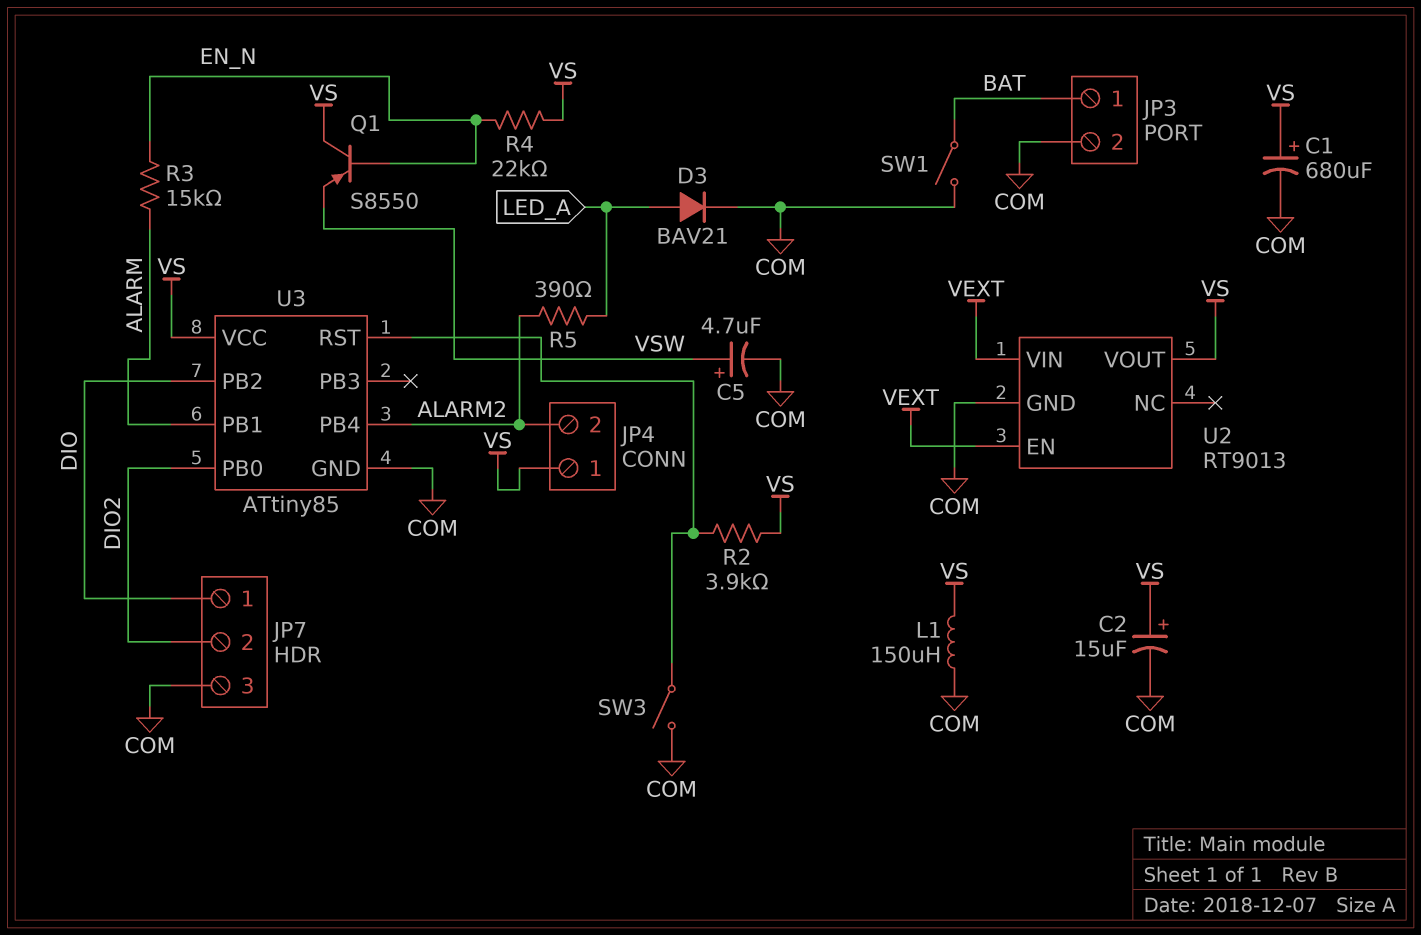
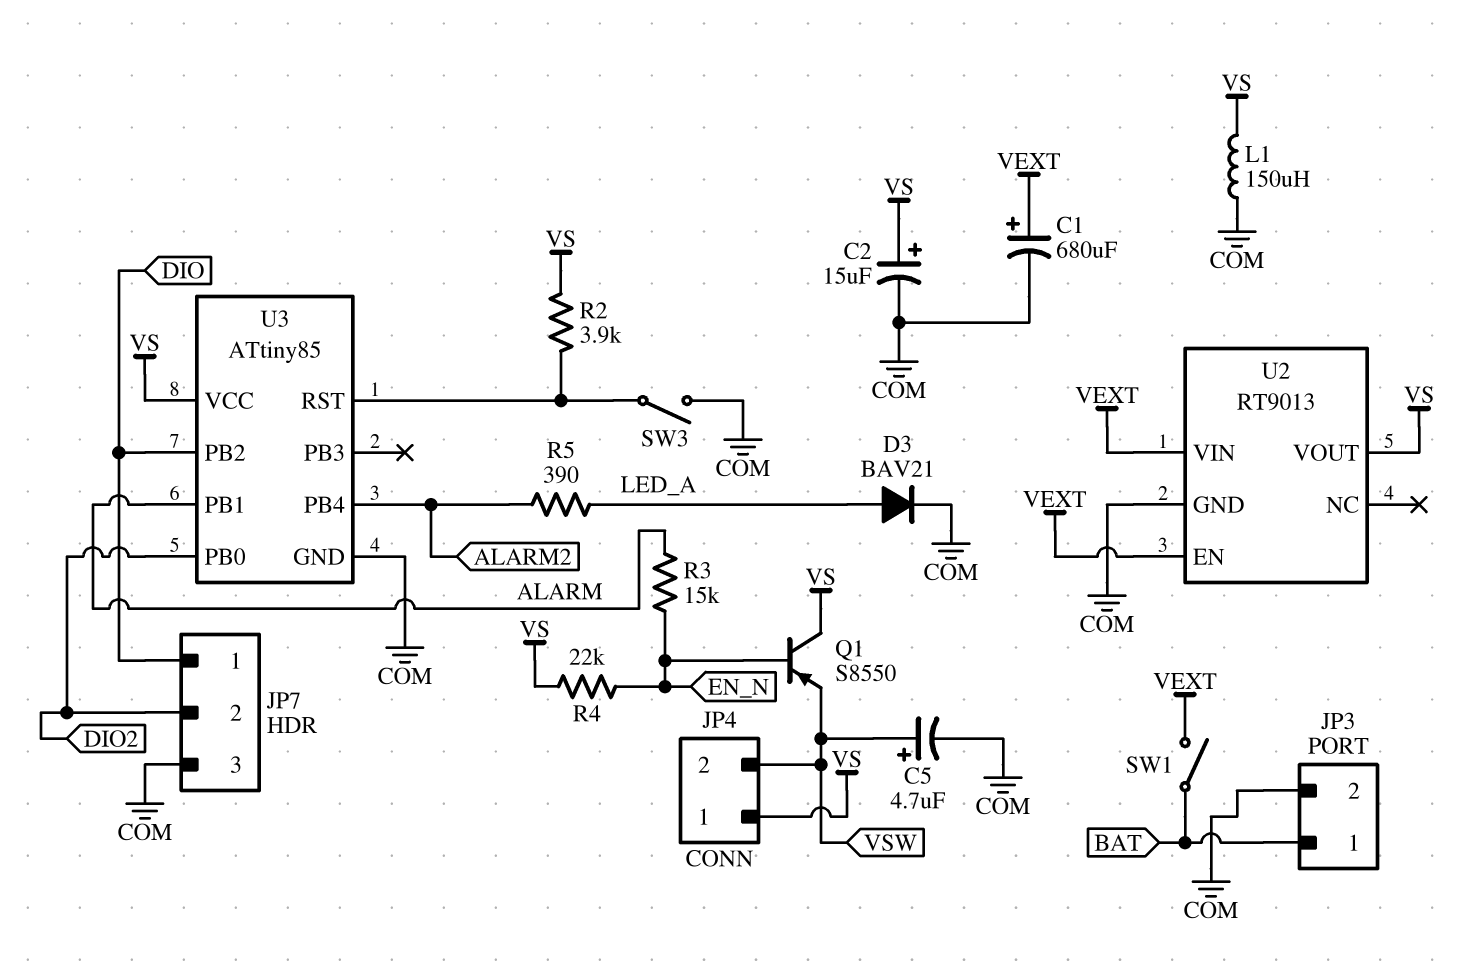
C1: 680uF (plus VS, minus COM) -> 680uF (plus VEXT, minus COM)
JP4 pin 2: ALARM2 -> VSW
SW1: switch (BAT, COM) -> switch (BAT, VEXT)

